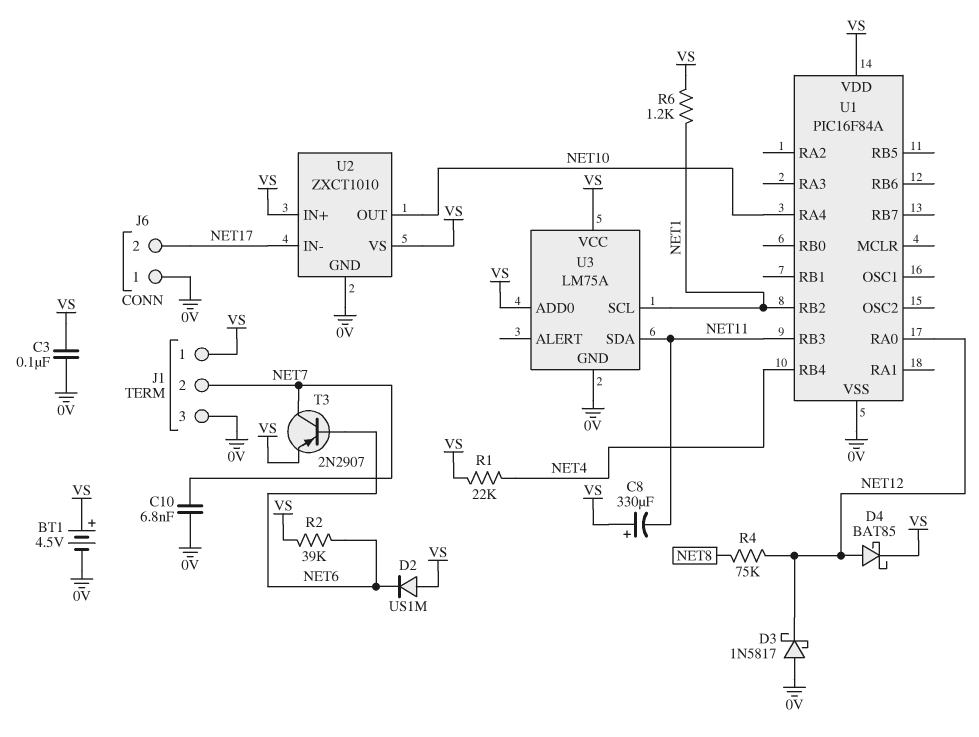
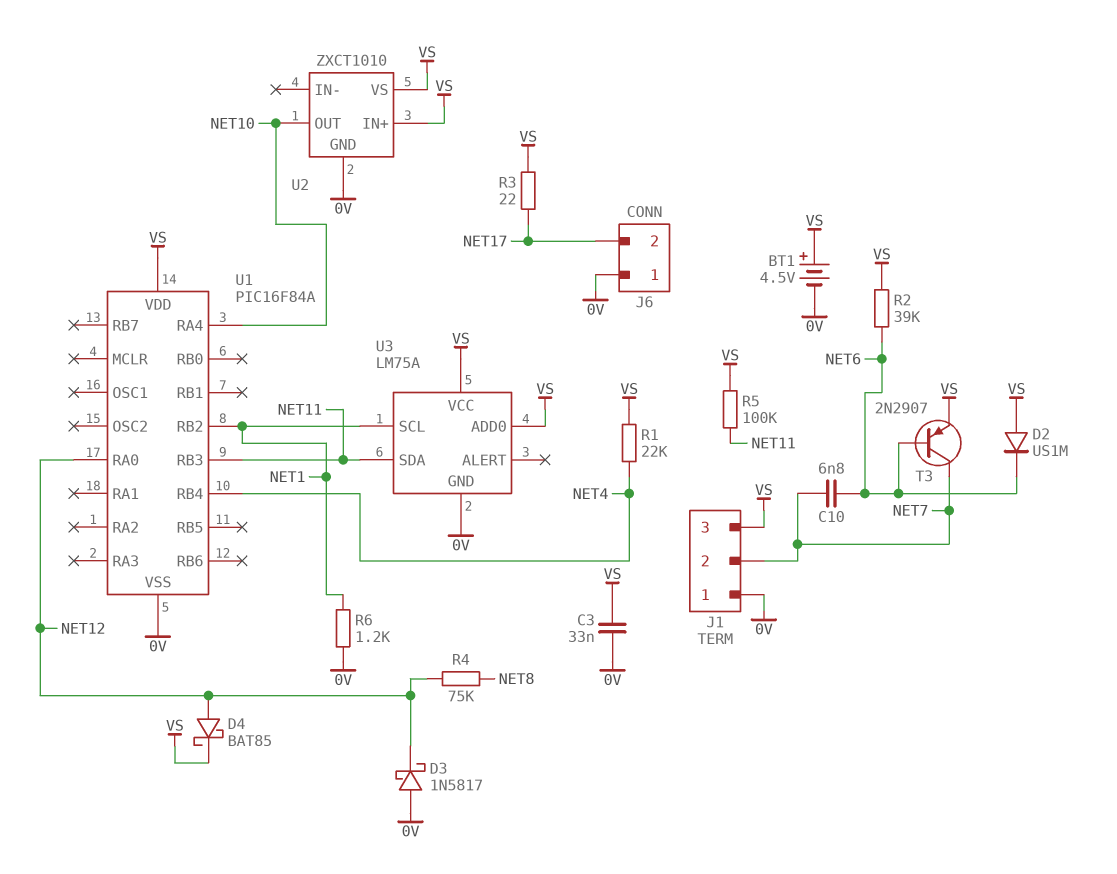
C3: 100nF (0V, VS) -> 33nF (0V, VS)
C8: 330uF (plus VS, minus NET11) -> none
C10: 6.8nF (0V, NET7) -> 6.8nF (NET6, NET7)
J1 pin 1: VS -> 0V
J1 pin 3: 0V -> VS
R3: none -> 22 (NET17, VS)
R5: none -> 100k (NET11, VS)
R6: 1.2k (NET1, VS) -> 1.2k (0V, NET1)
U2 pin IN-: NET17 -> none

